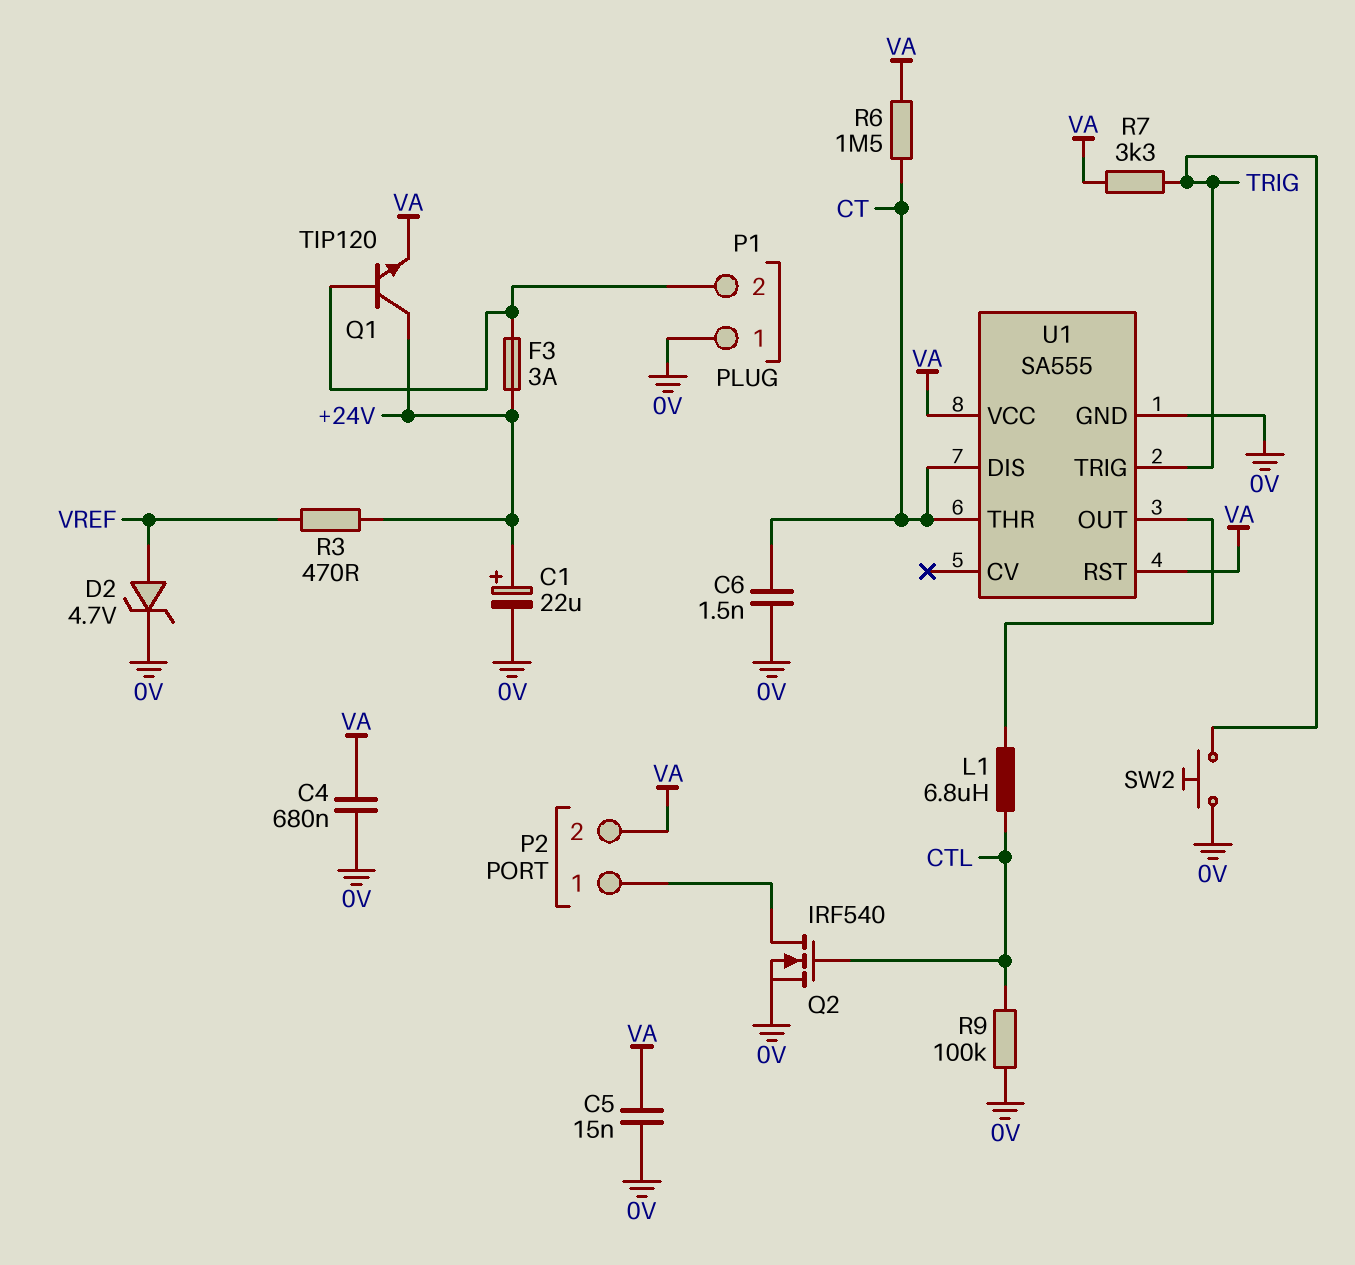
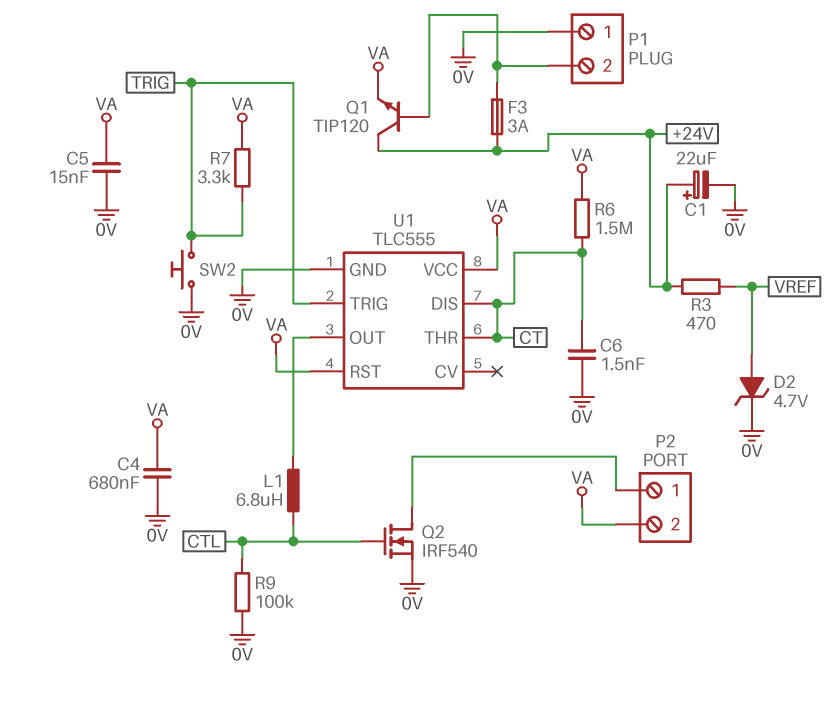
U1: SA555 -> TLC555

